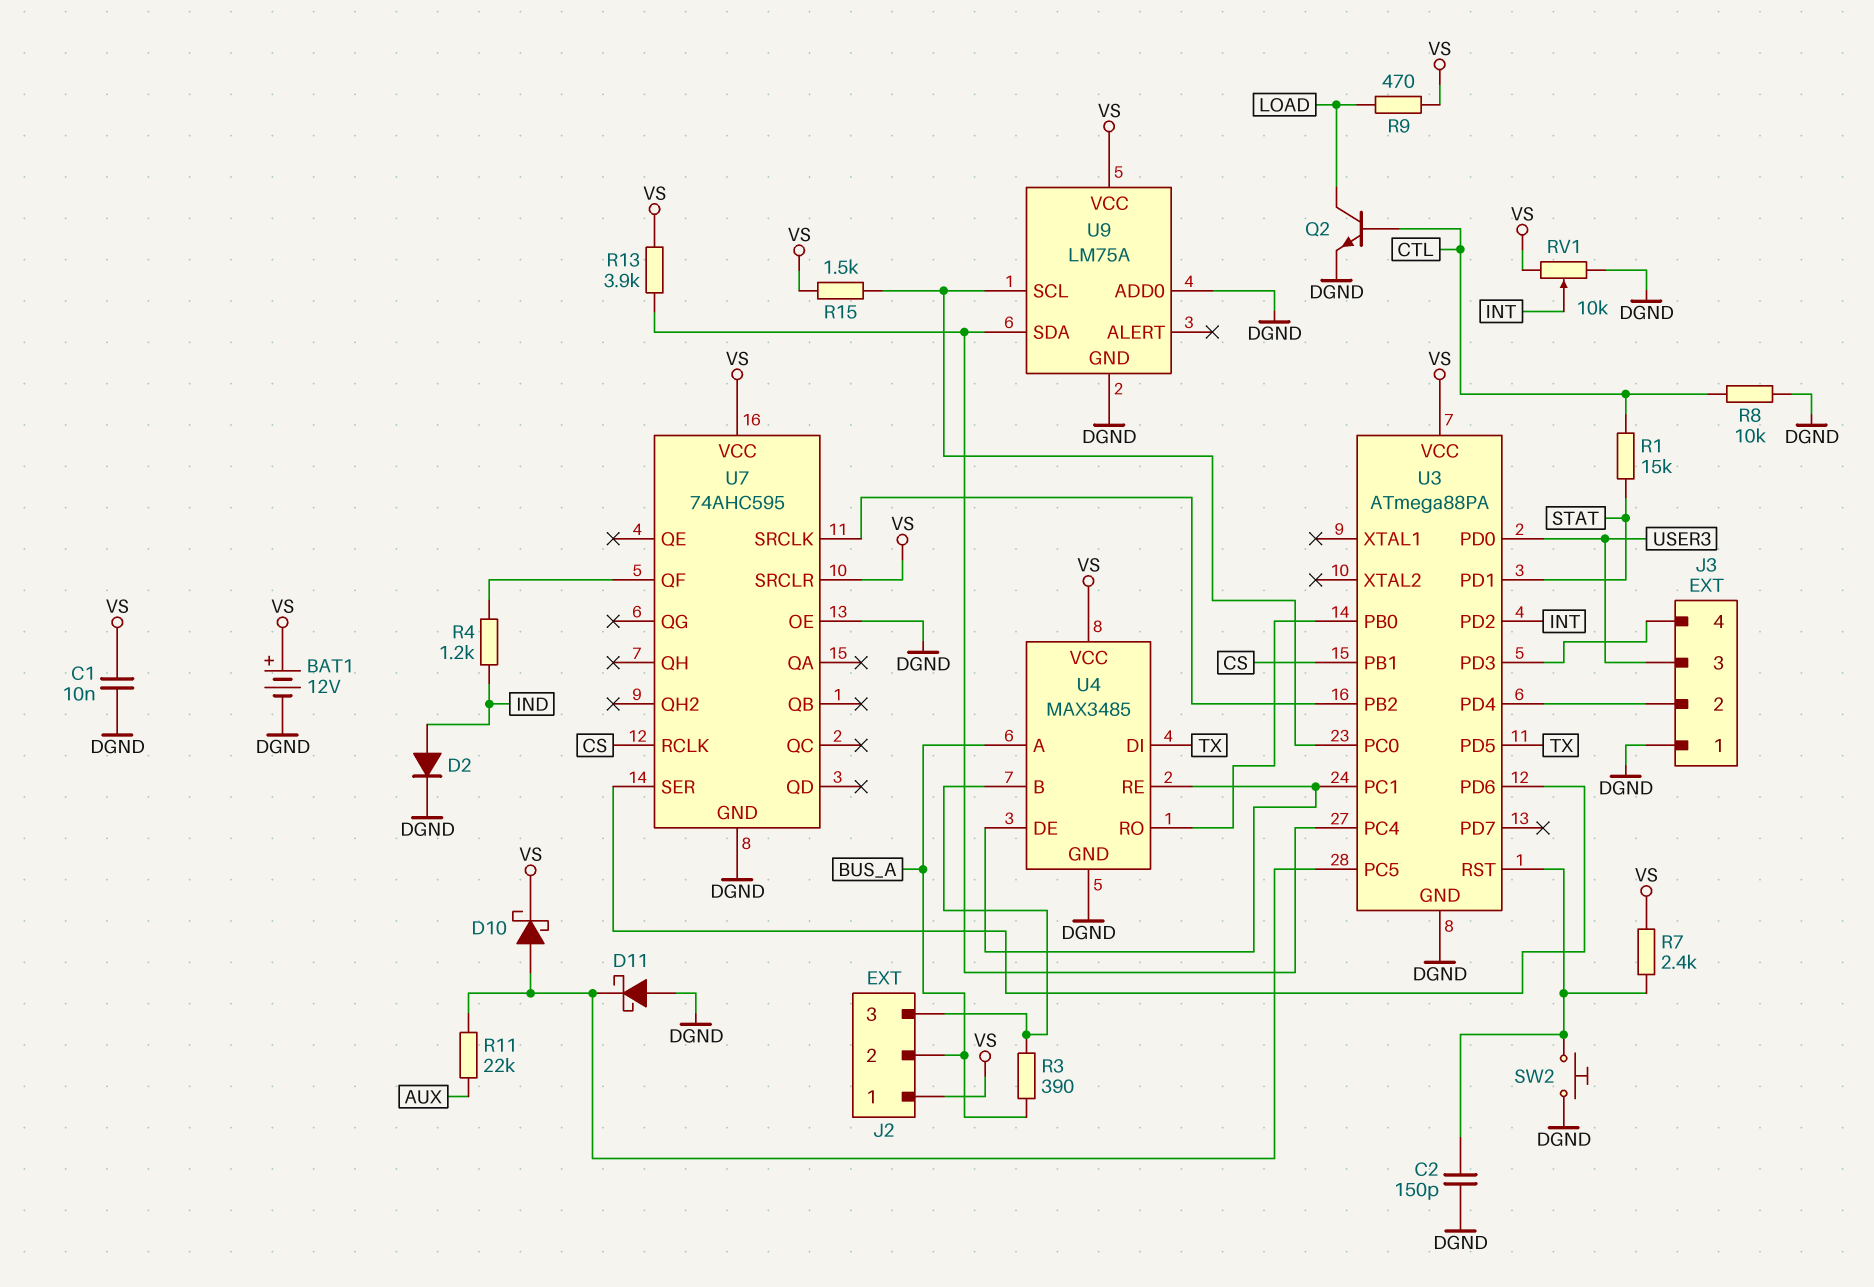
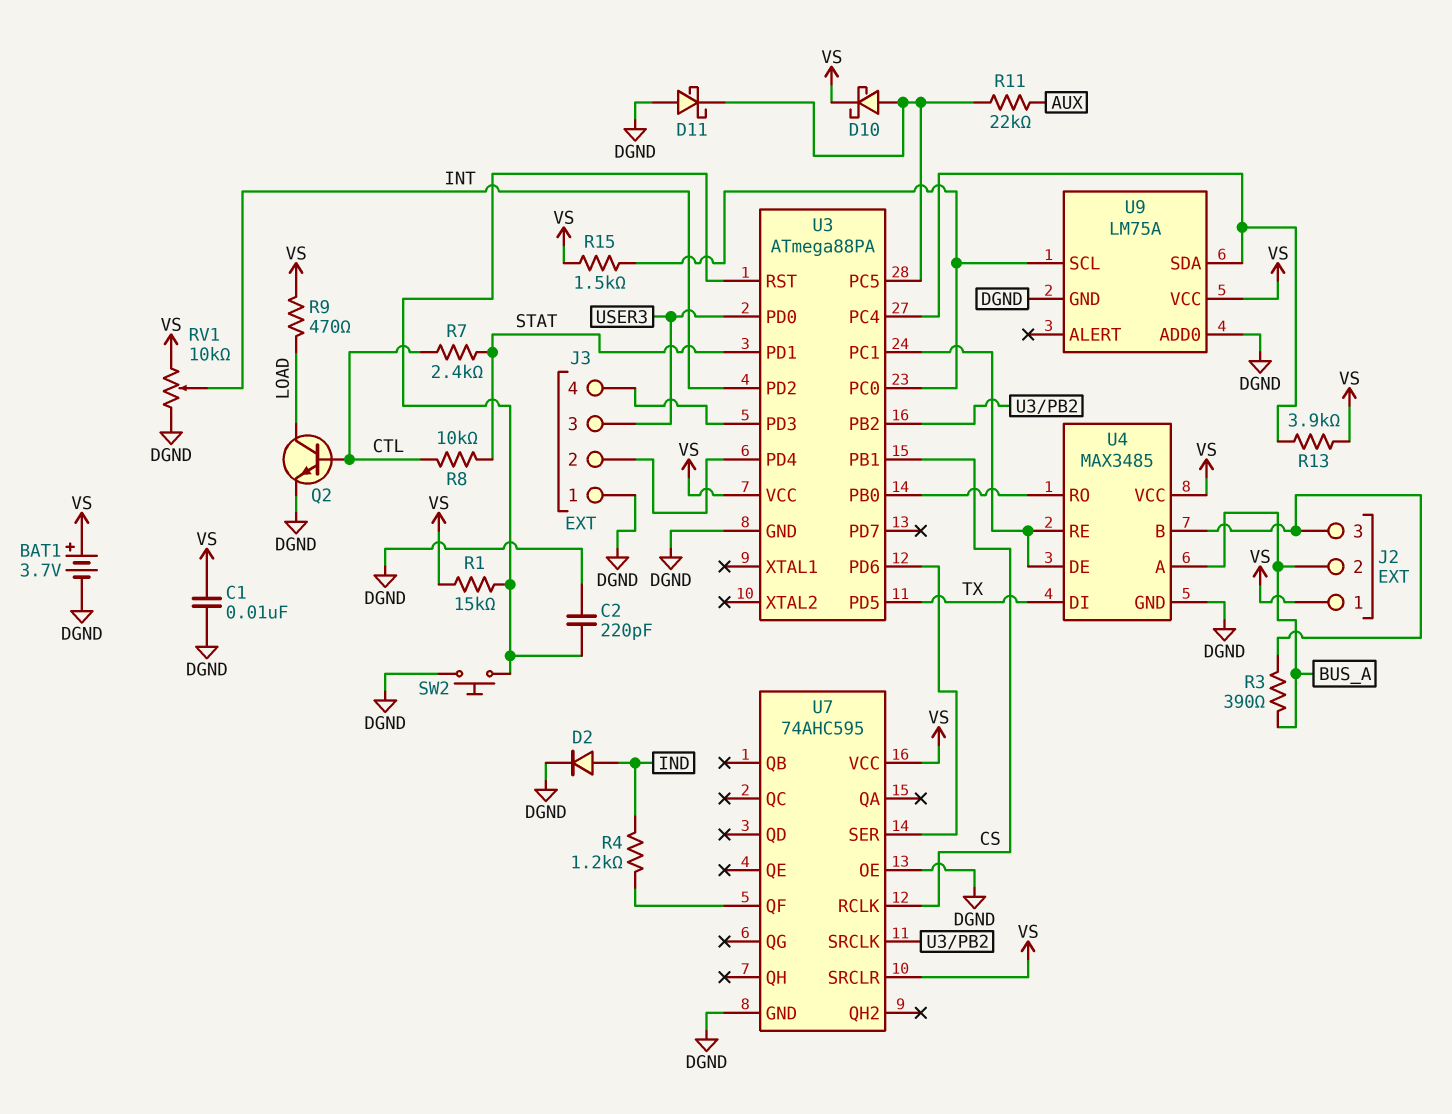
BAT1: 12V (plus VS, minus DGND) -> 3.7V (plus VS, minus DGND)
C2: 150pF (DGND, U3/RST) -> 220pF (DGND, U3/RST)
R1: 15k (CTL, STAT) -> 15k (U3/RST, VS)
R7: 2.4k (U3/RST, VS) -> 2.4k (CTL, STAT)
R8: 10k (CTL, DGND) -> 10k (CTL, STAT)

